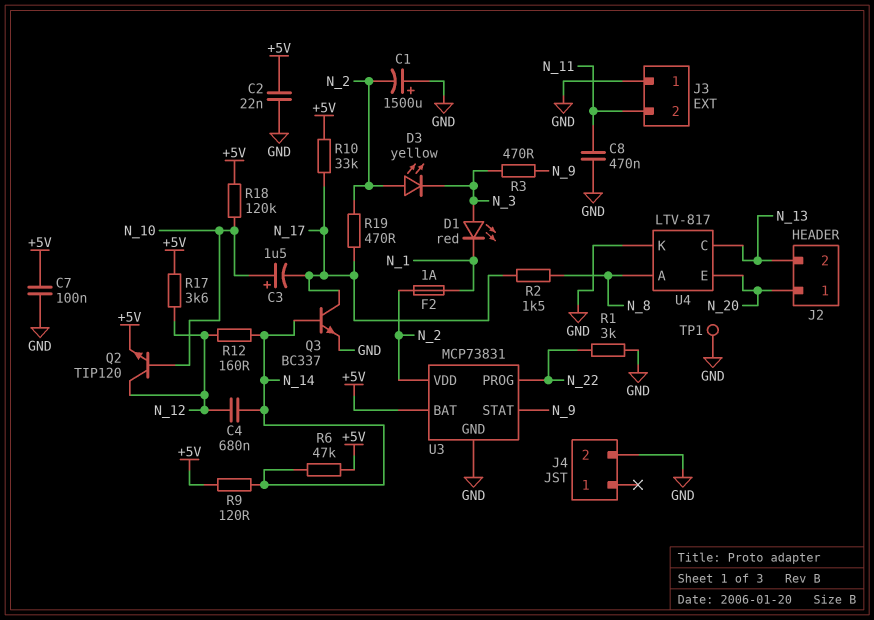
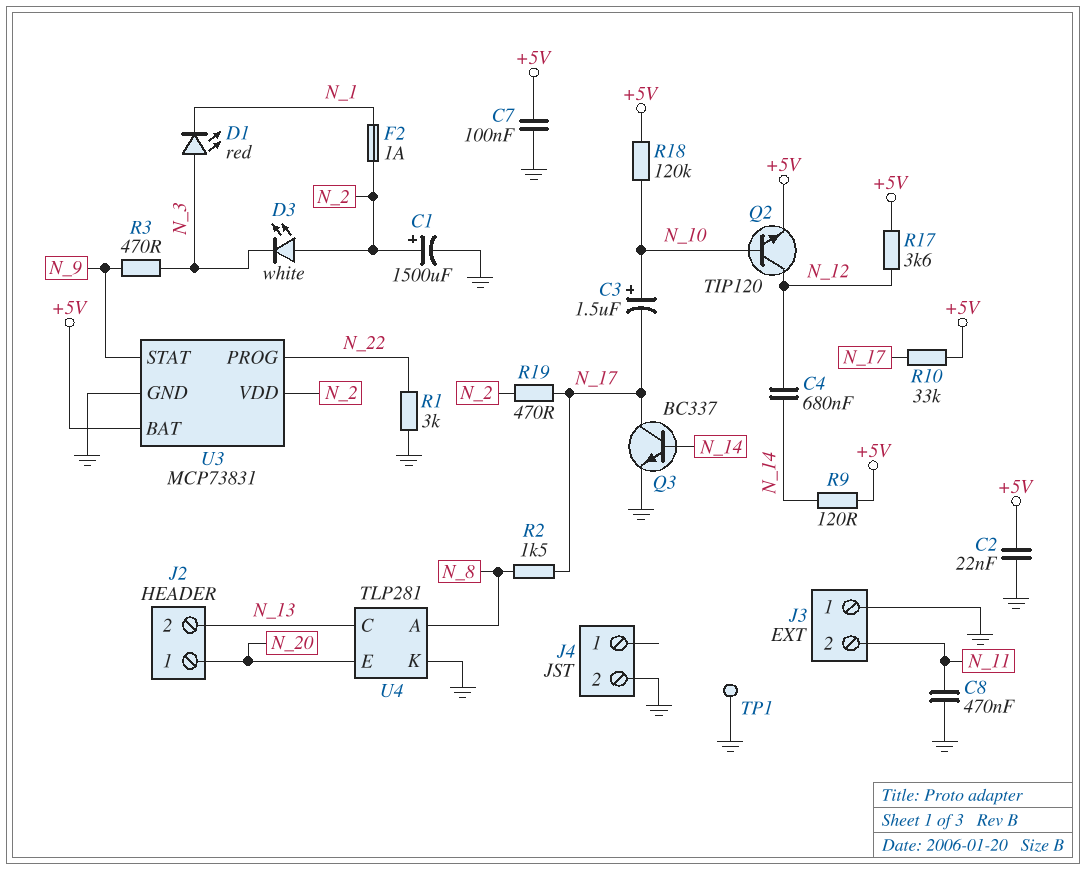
C1: 1500uF (plus GND, minus N_2) -> 1500uF (plus N_2, minus GND)
D3: LED yellow (A N_2, K N_3) -> LED white (A N_2, K N_3)
R6: 47k (+5V, N_14) -> none
R12: 160 (N_12, N_14) -> none
U4: LTV-817 -> TLP281

